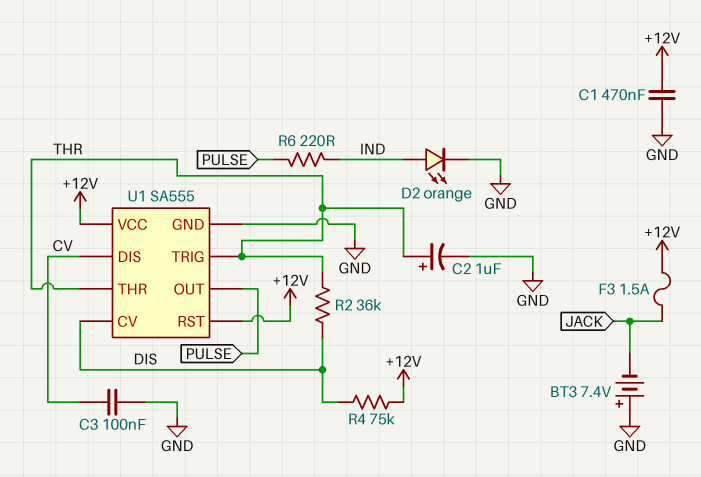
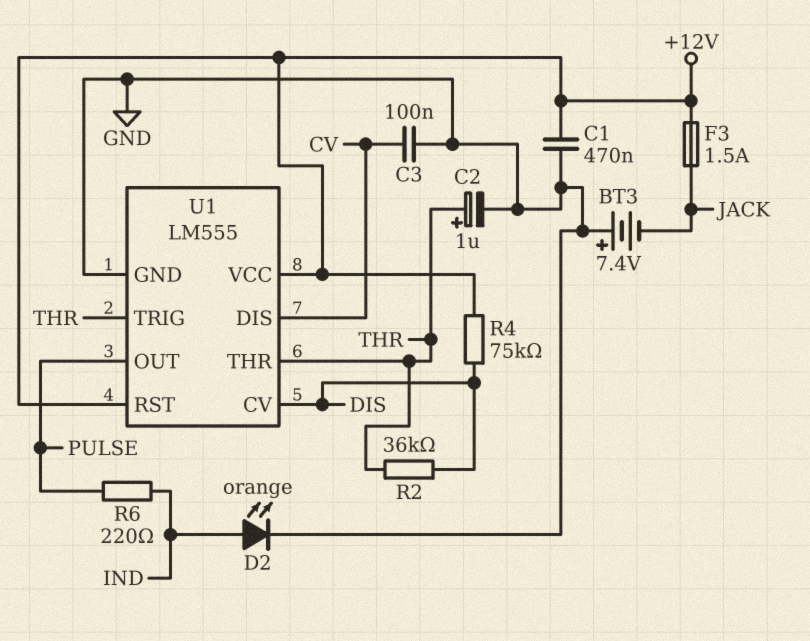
U1: SA555 -> LM555

